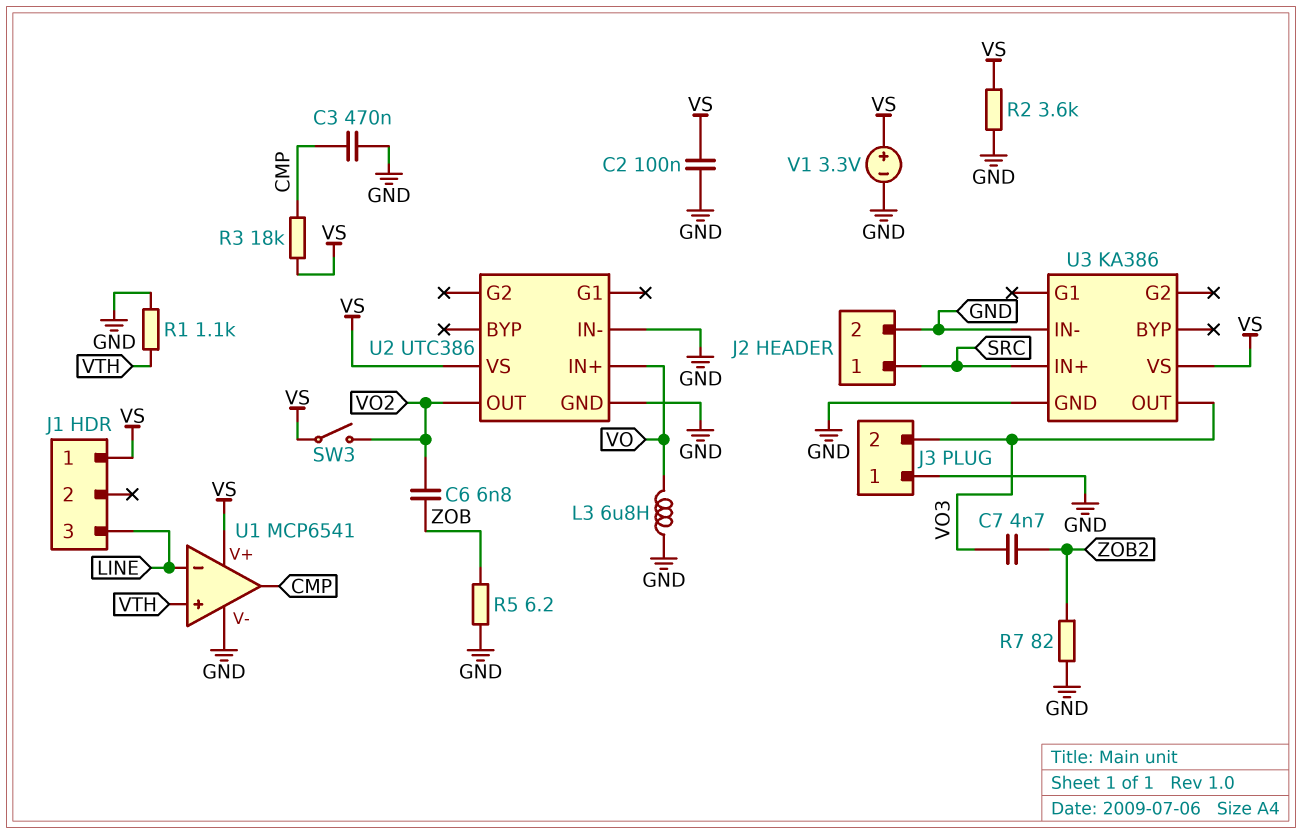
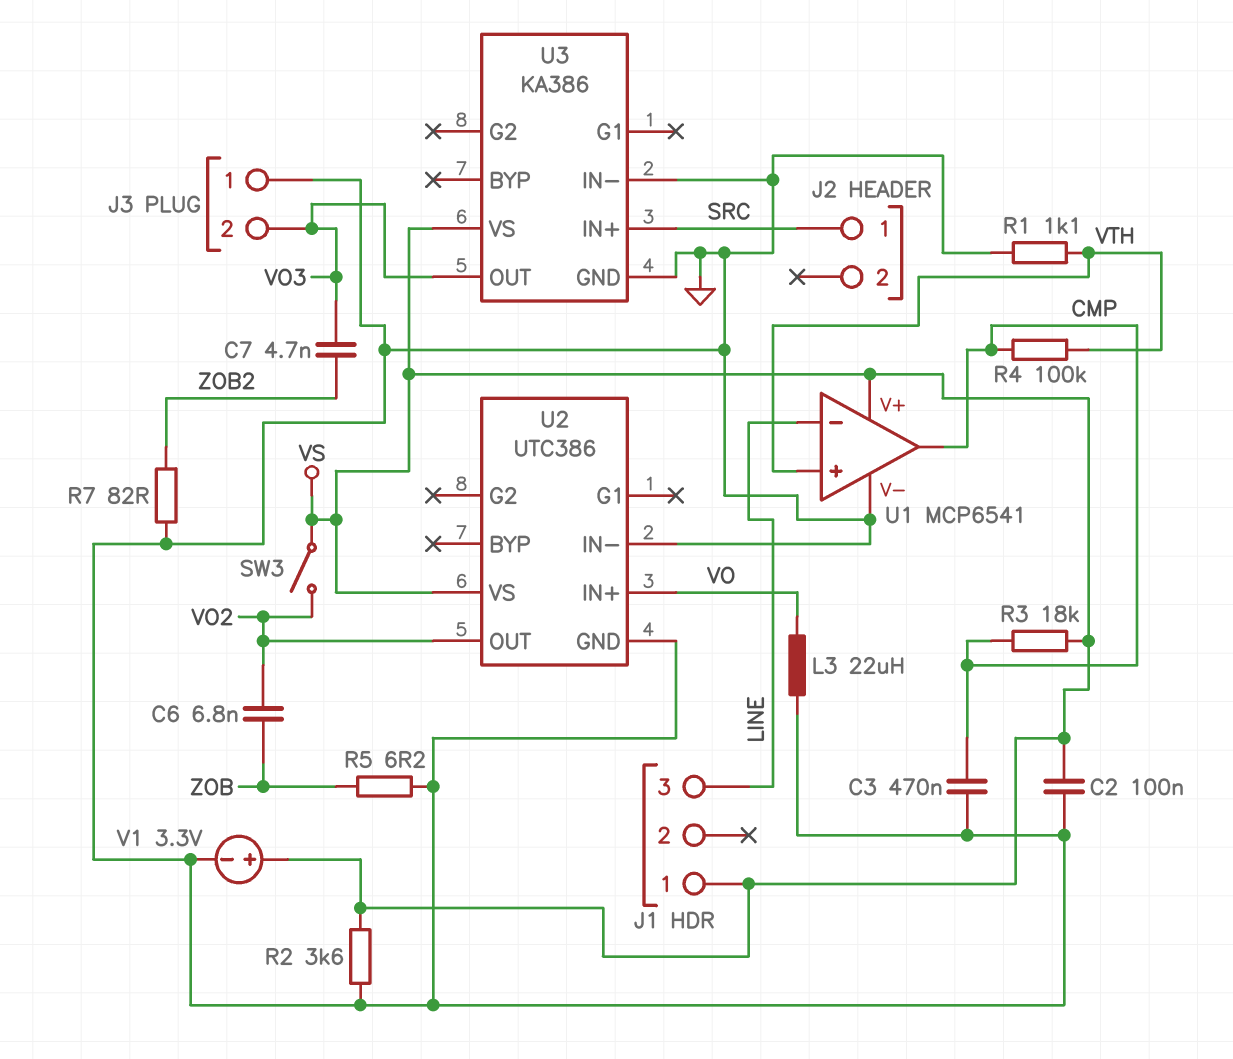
J2 pin 2: GND -> none
L3: 6.8uH (GND, VO) -> 22uH (GND, VO)
R4: none -> 100k (CMP, VTH)

